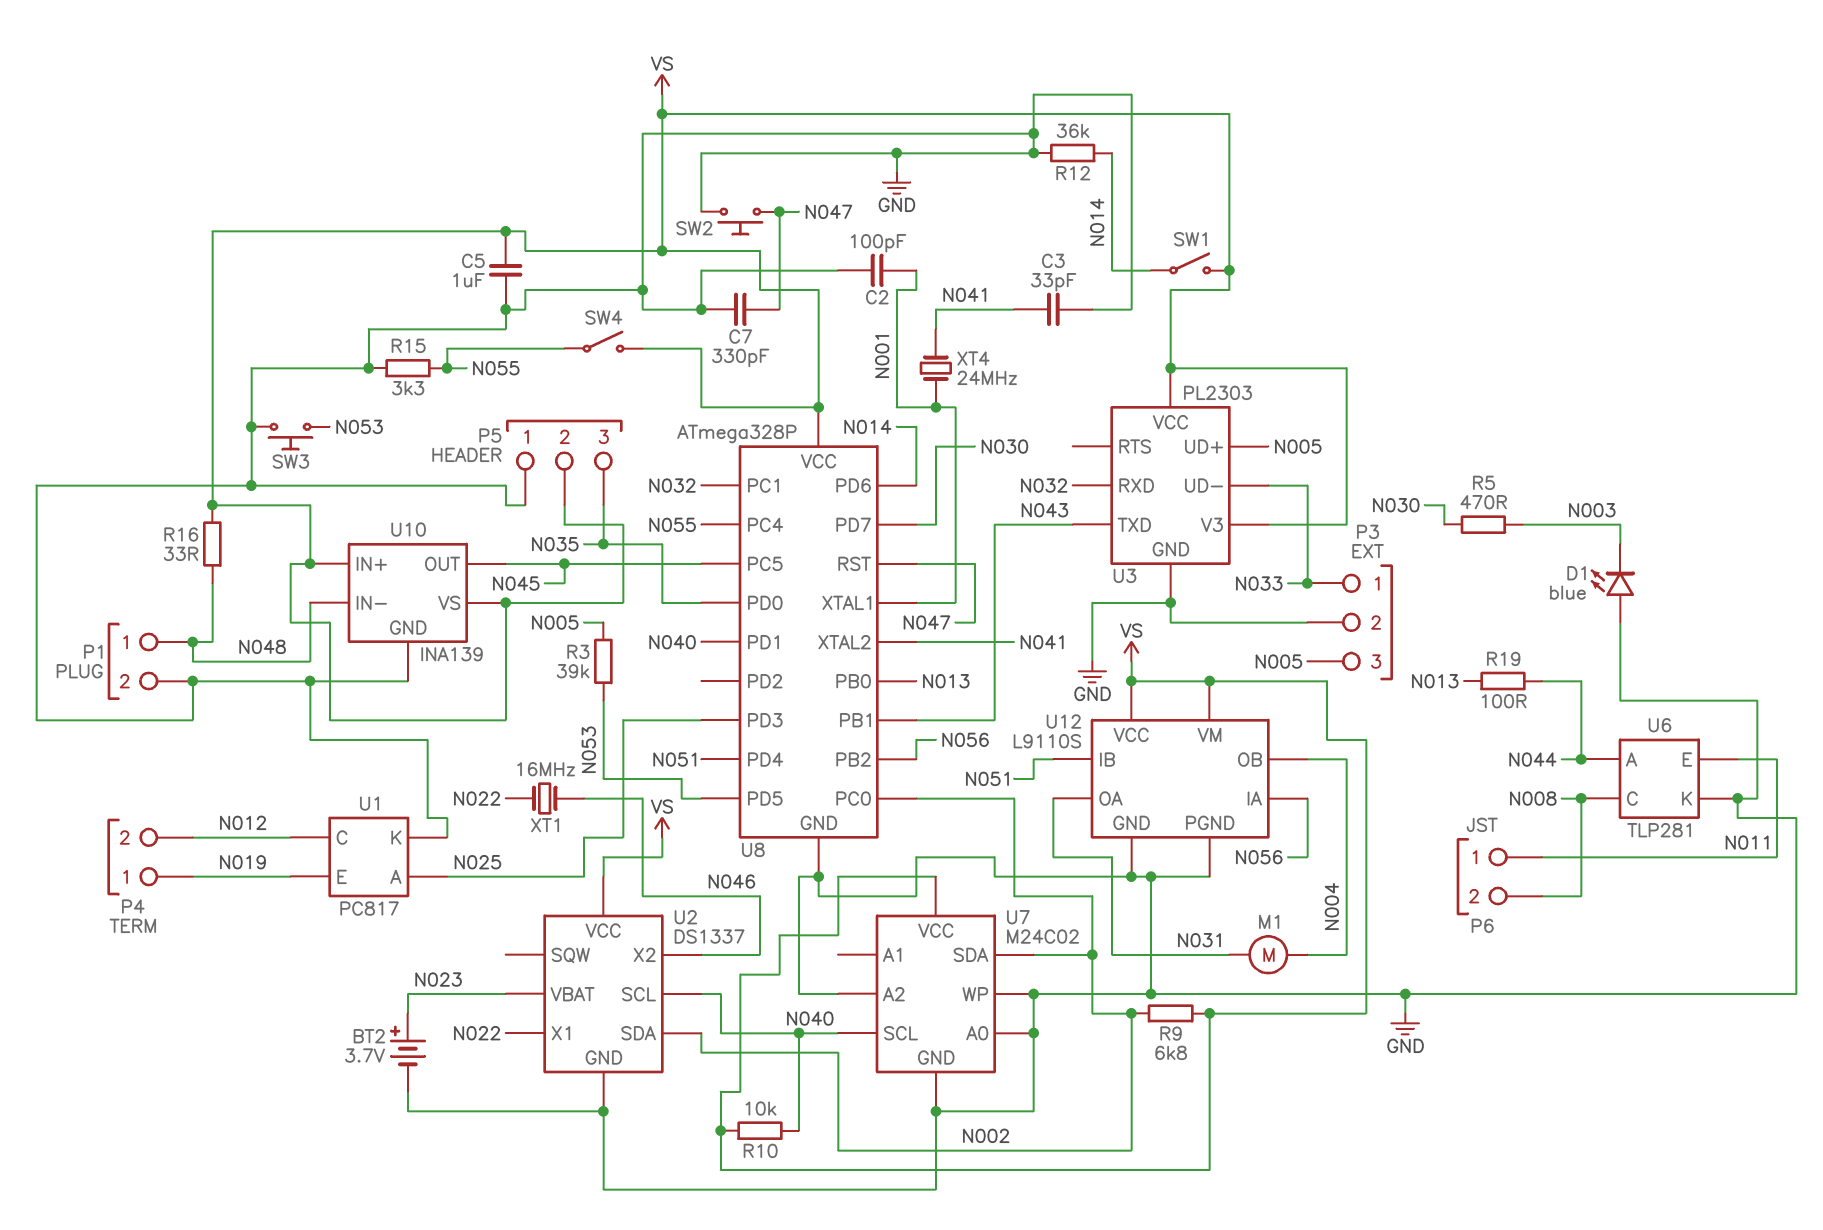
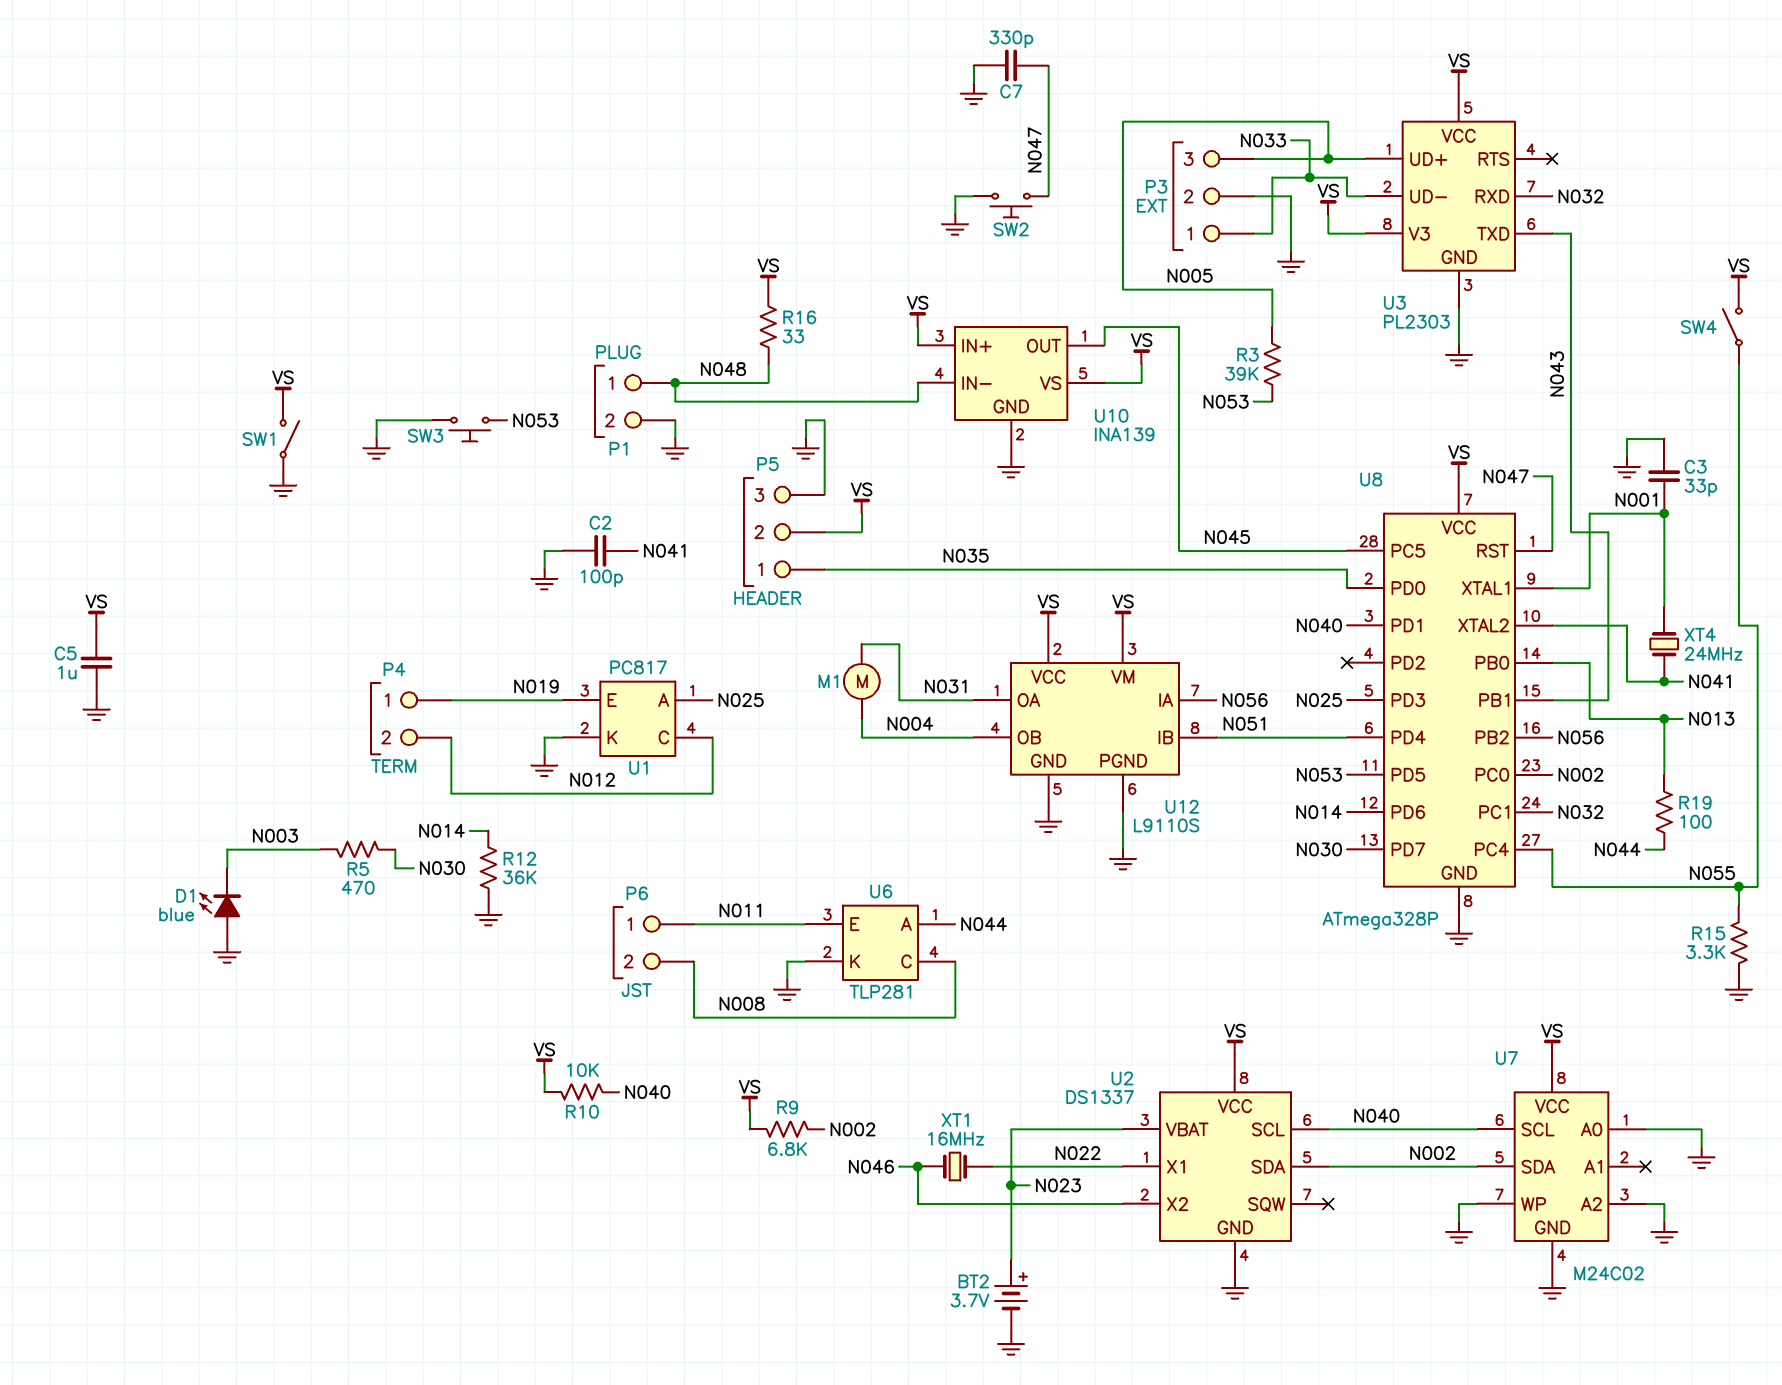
C2: 100pF (GND, N001) -> 100pF (GND, N041)
C3: 33pF (GND, N041) -> 33pF (GND, N001)
P5 pin 1: GND -> N035
P5 pin 3: N035 -> GND
SW1: switch (N014, VS) -> switch (GND, VS)

